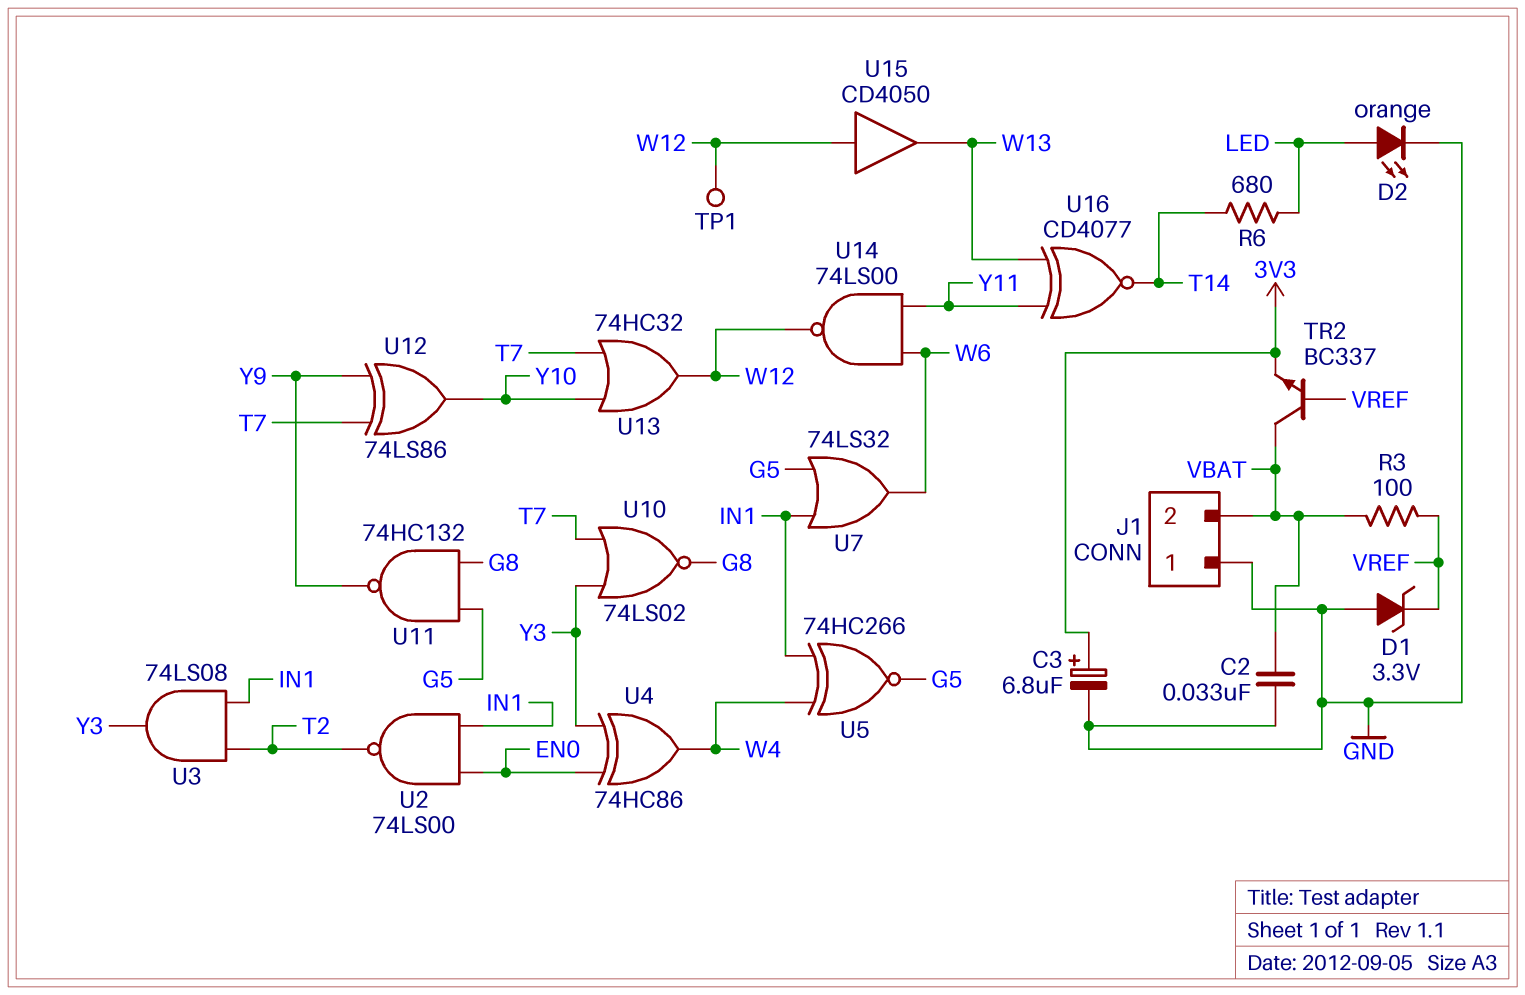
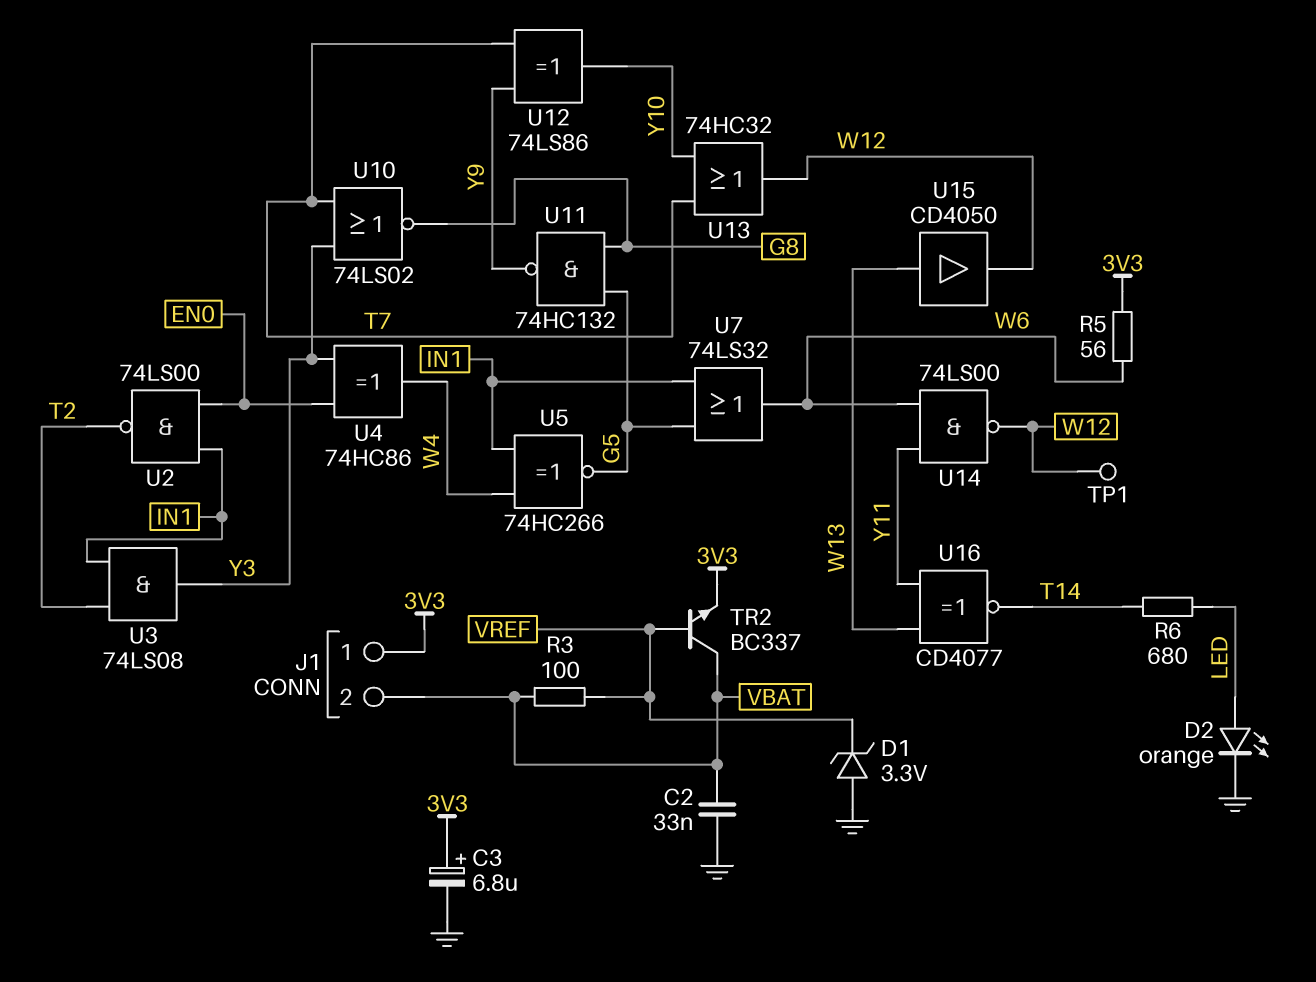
J1 pin 1: GND -> 3V3
R5: none -> 56 (3V3, W6)
U15: buffer CD4050 (in W12, out W13) -> buffer CD4050 (in W13, out W12)

